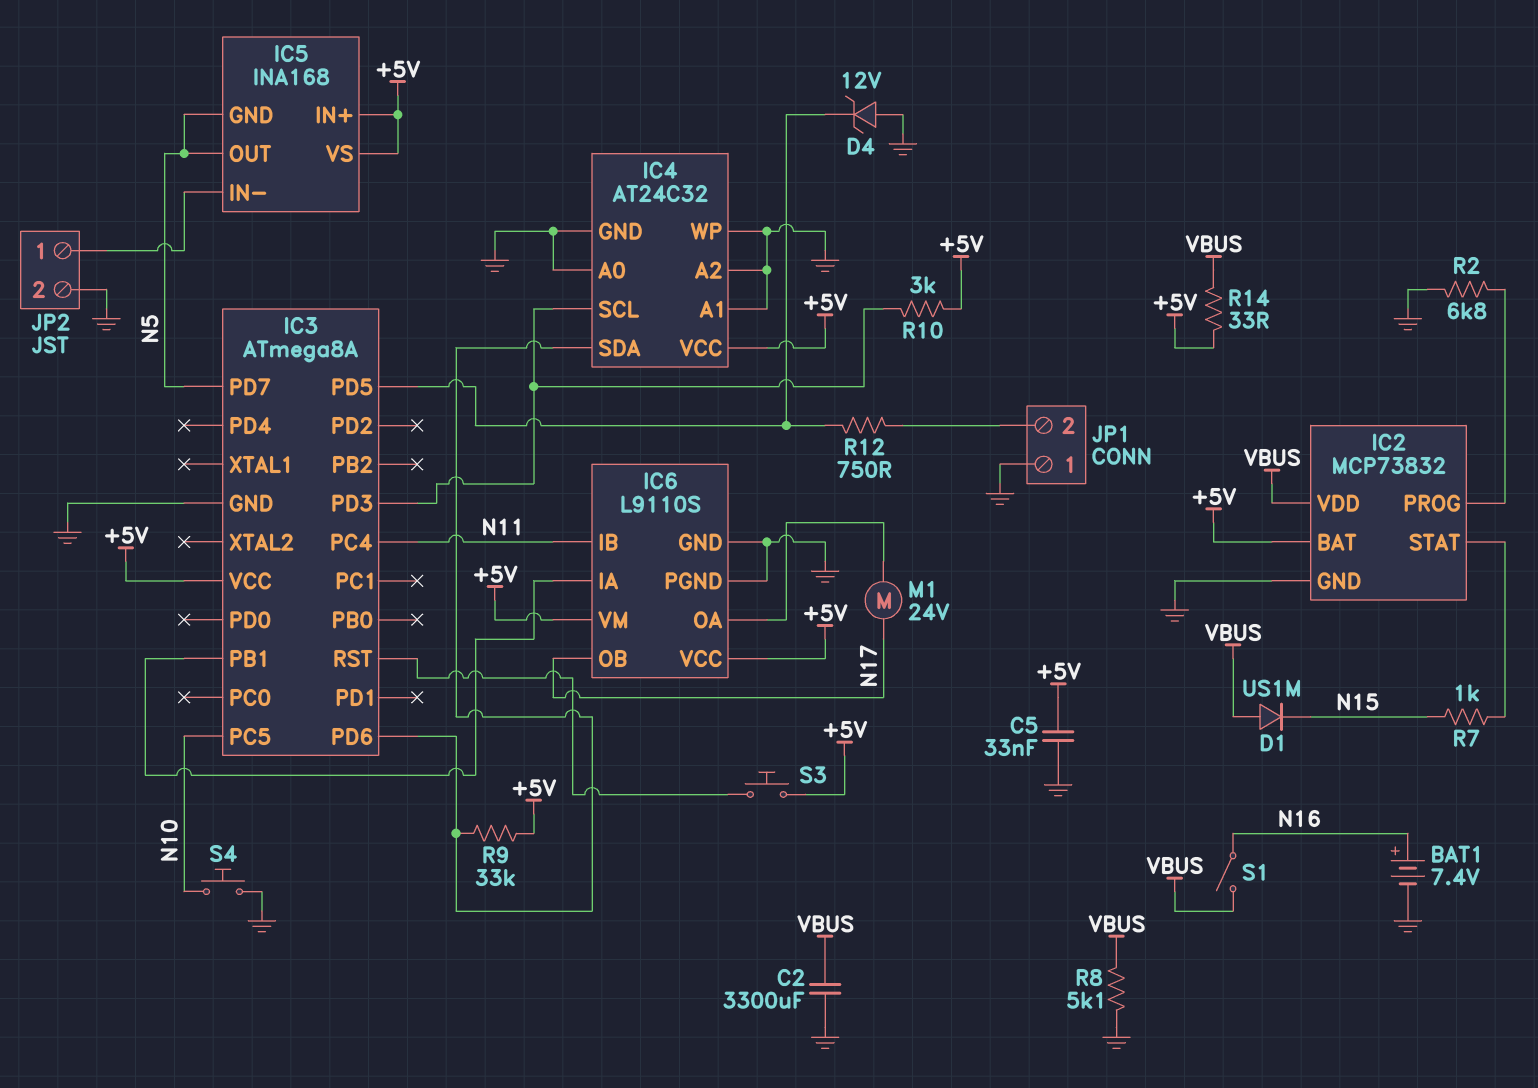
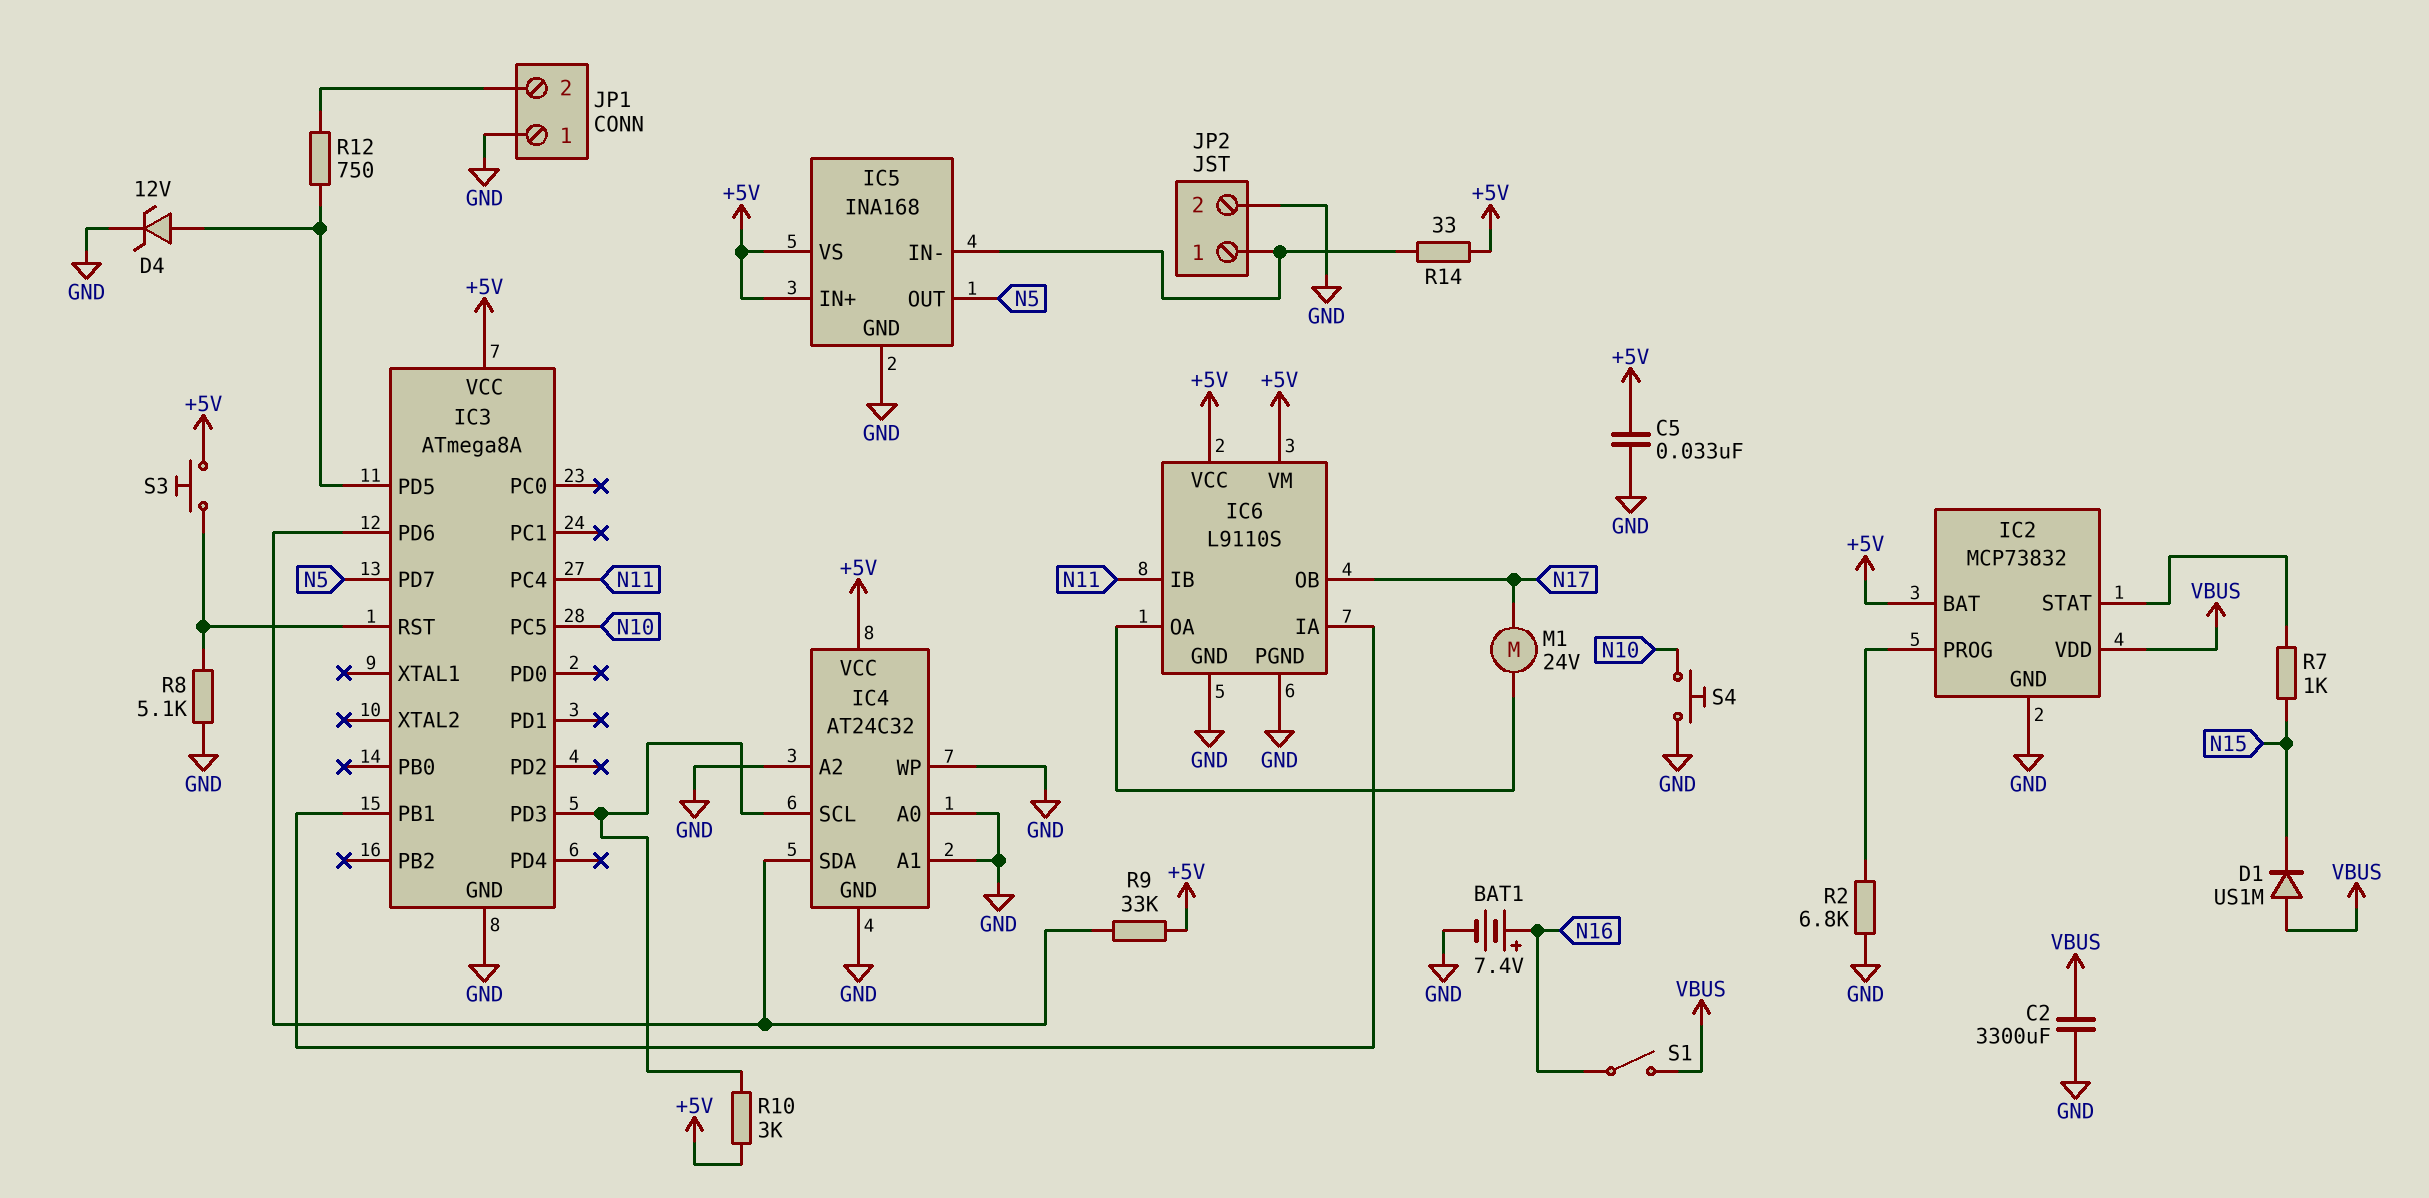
D4: zener 12V (A GND, K IC3/PD5) -> zener 12V (A IC3/PD5, K GND)
IC5 pin GND: N5 -> GND
R8: 5.1k (GND, VBUS) -> 5.1k (GND, IC3/RST)
R14: 33 (+5V, VBUS) -> 33 (+5V, IC5/IN-)

